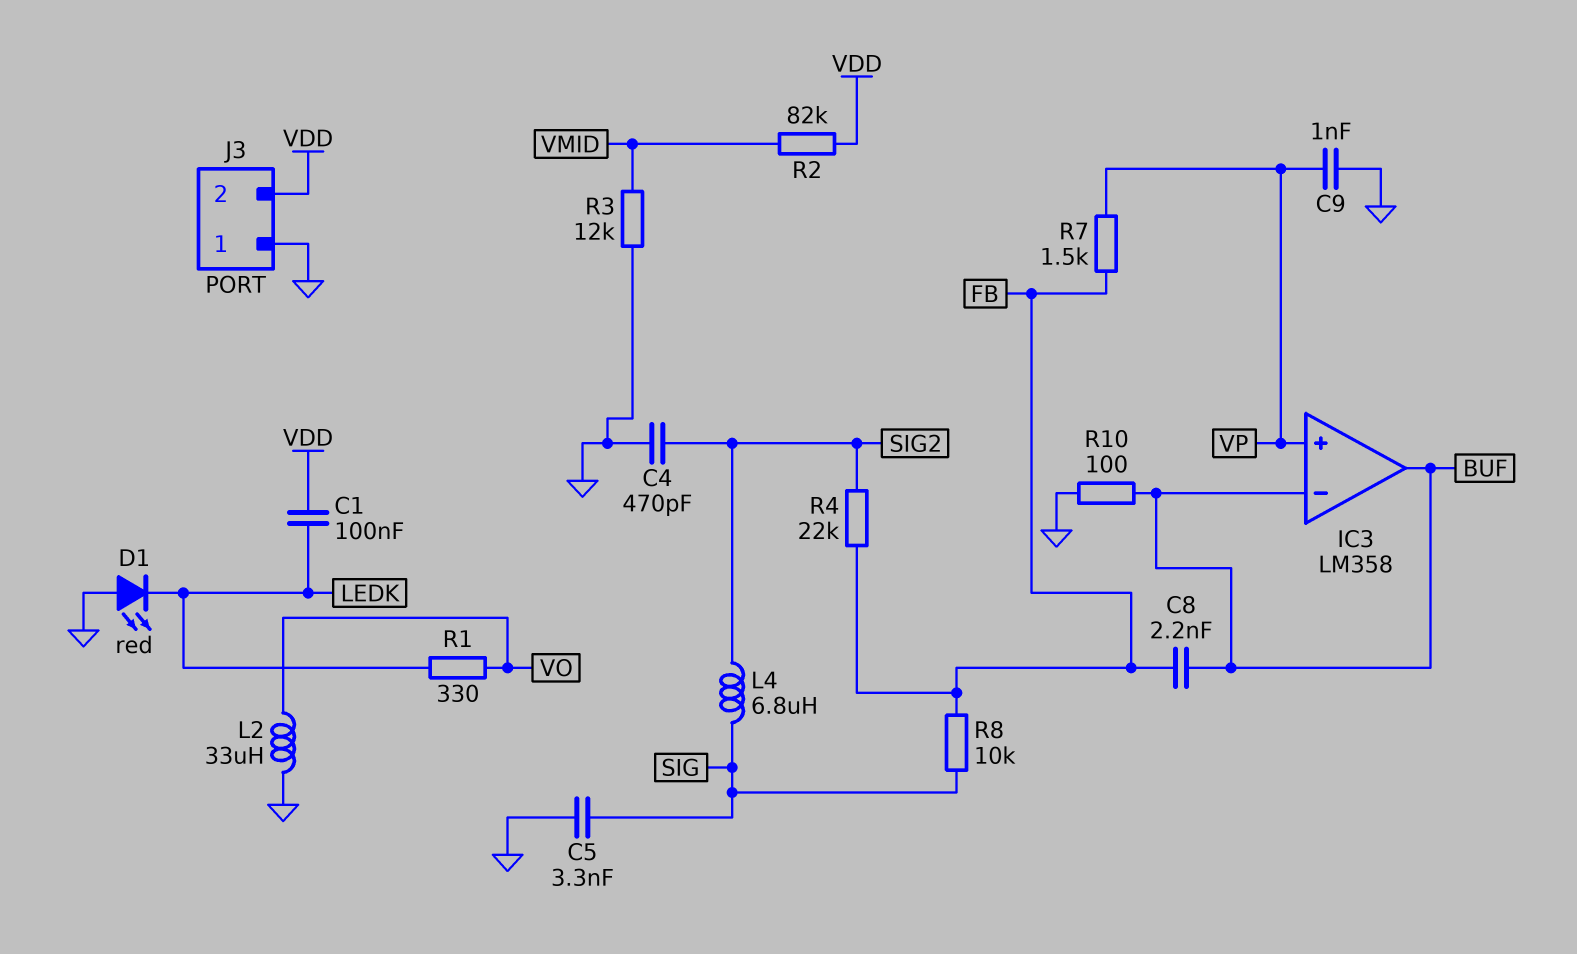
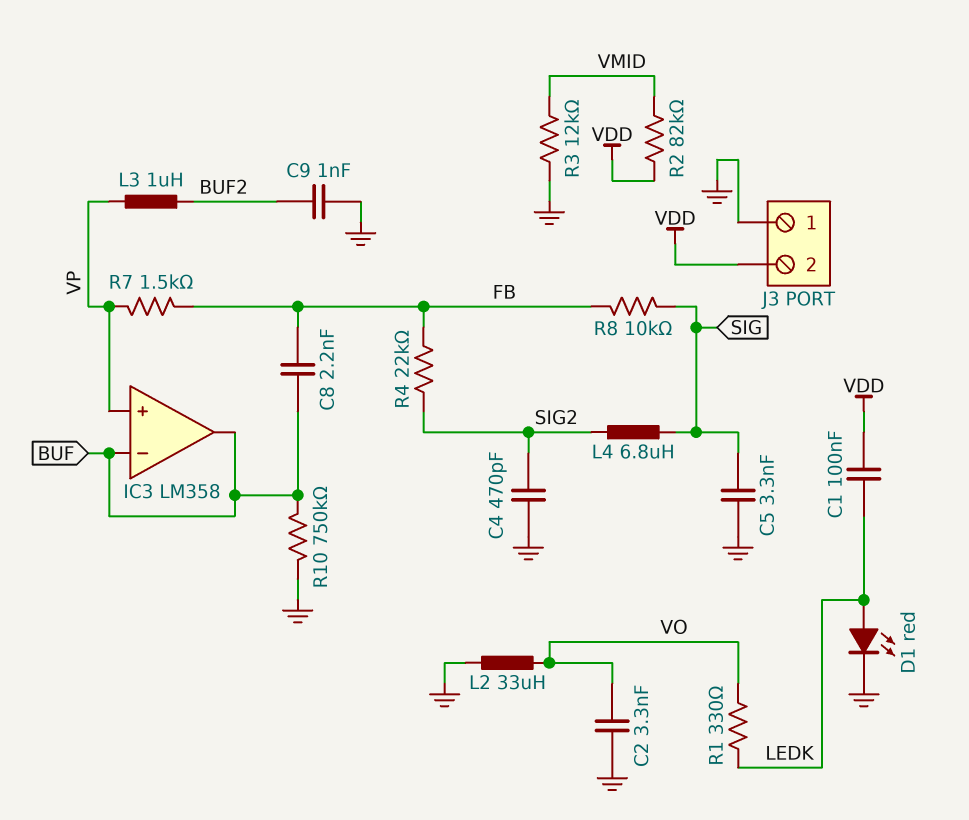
C2: none -> 3.3nF (GND, VO)
C9: 1nF (GND, VP) -> 1nF (BUF2, GND)
D1: LED red (A GND, K LEDK) -> LED red (A LEDK, K GND)
L3: none -> 1uH (BUF2, VP)
R10: 100 (BUF, GND) -> 750k (BUF, GND)

